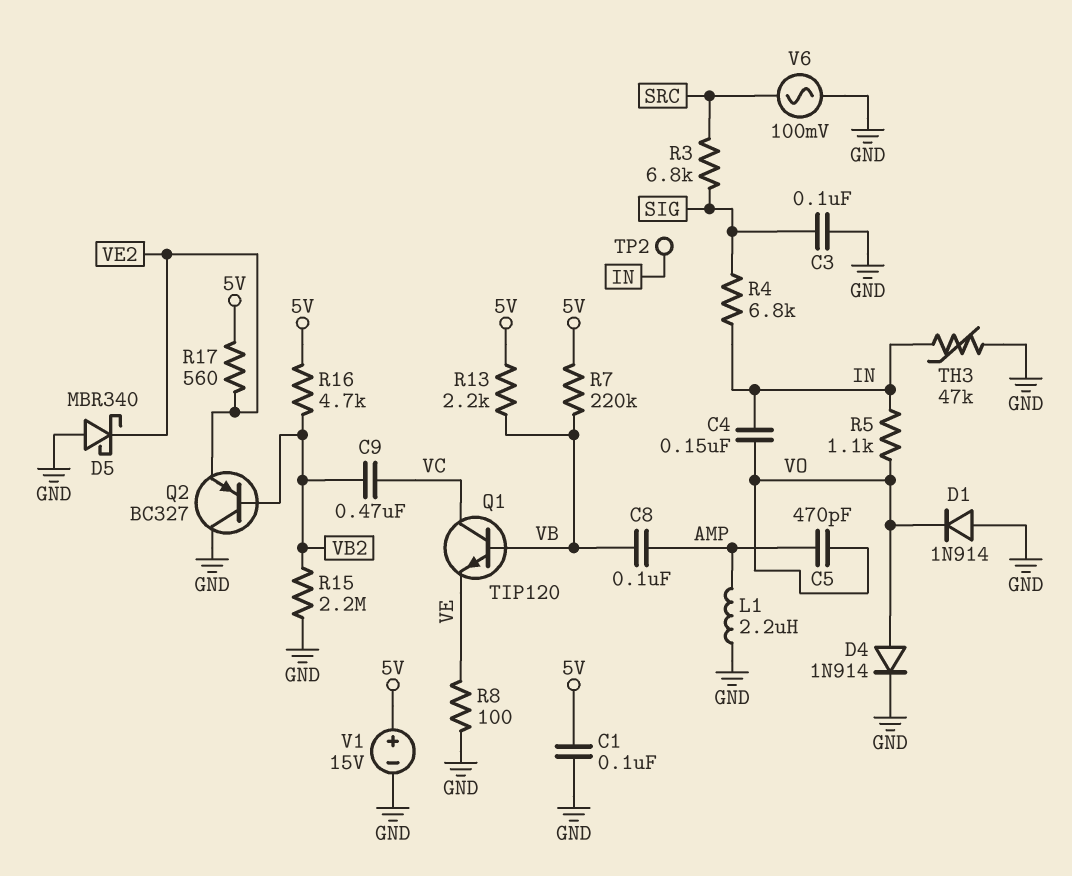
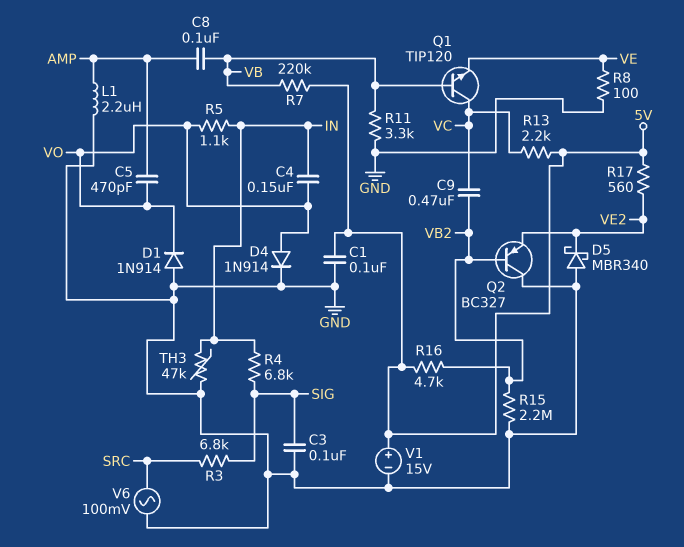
R11: none -> 3.3k (GND, VB)
R13: 2.2k (5V, VB) -> 2.2k (5V, VC)
TP2: test point (IN) -> none

